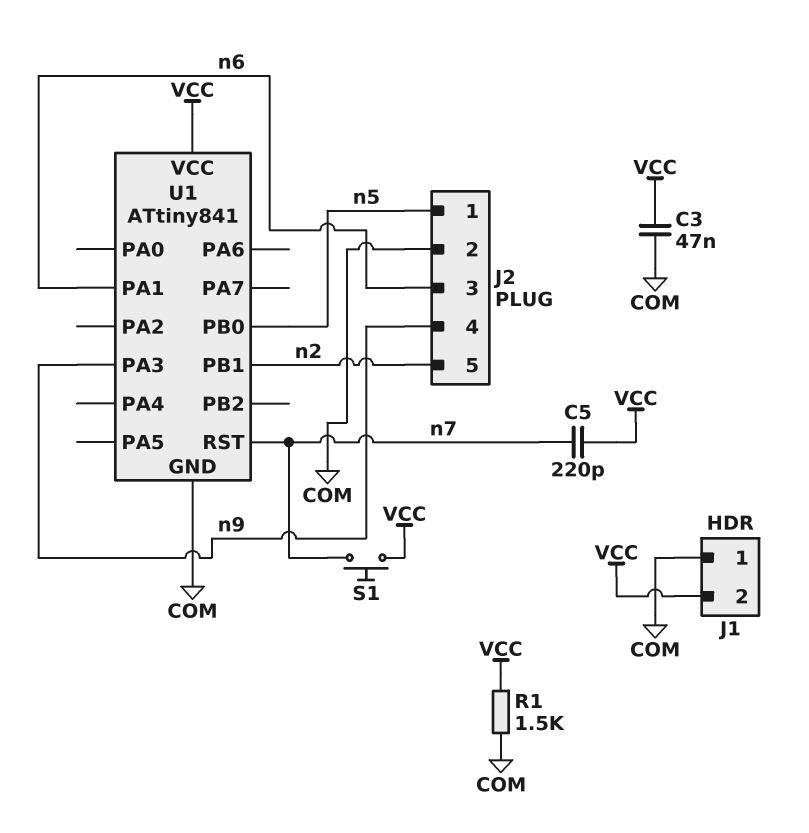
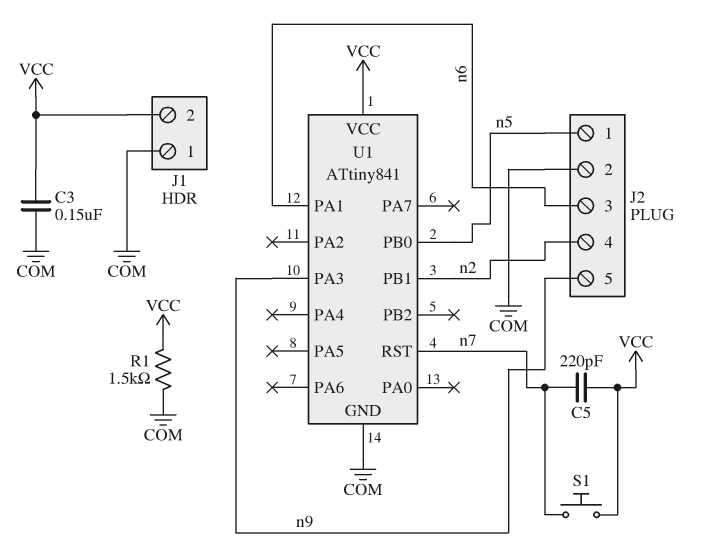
C3: 47nF (COM, VCC) -> 150nF (COM, VCC)
J2 pin 4: n9 -> n2
J2 pin 5: n2 -> n9

